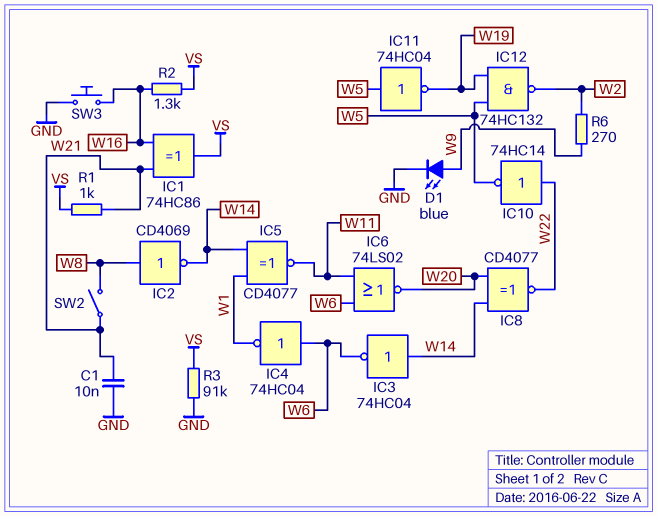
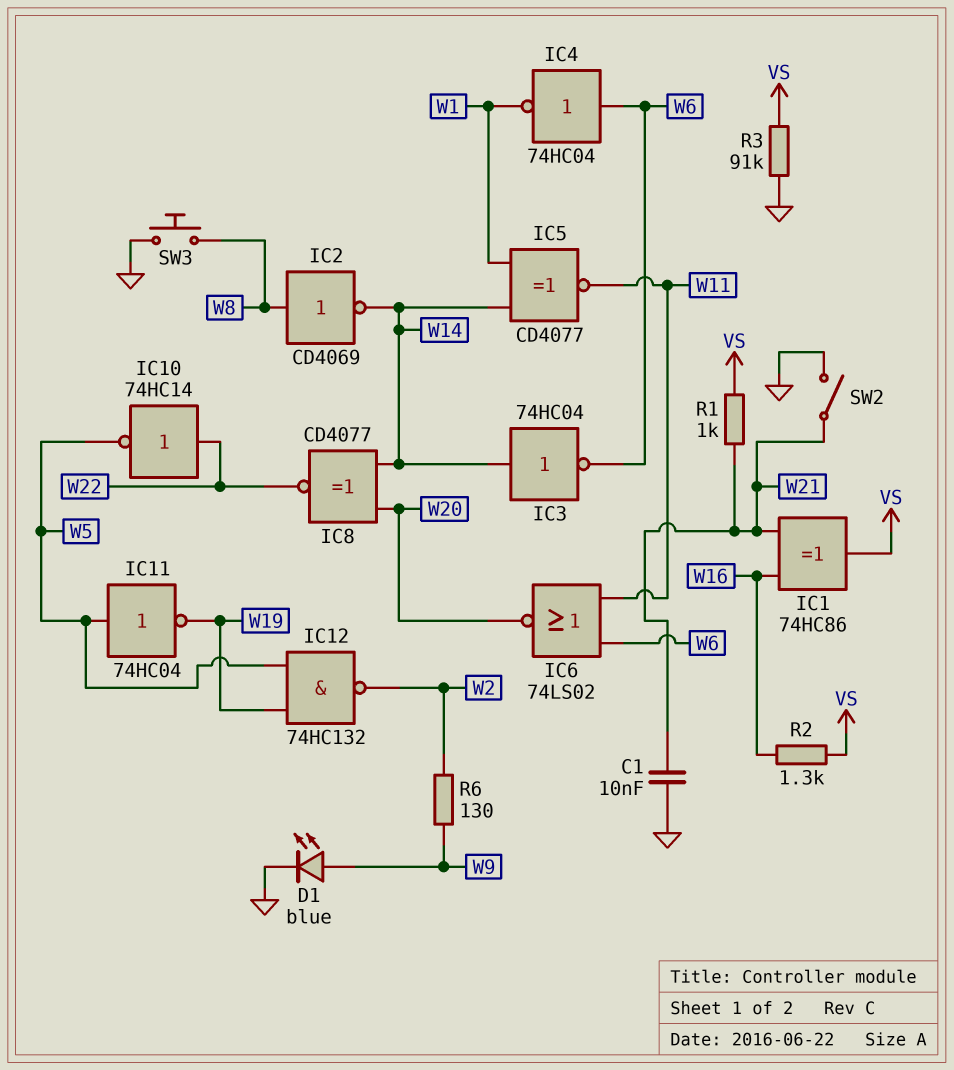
R6: 270 (W2, W9) -> 130 (W2, W9)
SW2: switch (W8, W21) -> switch (GND, W21)
SW3: button (GND, W16) -> button (GND, W8)

